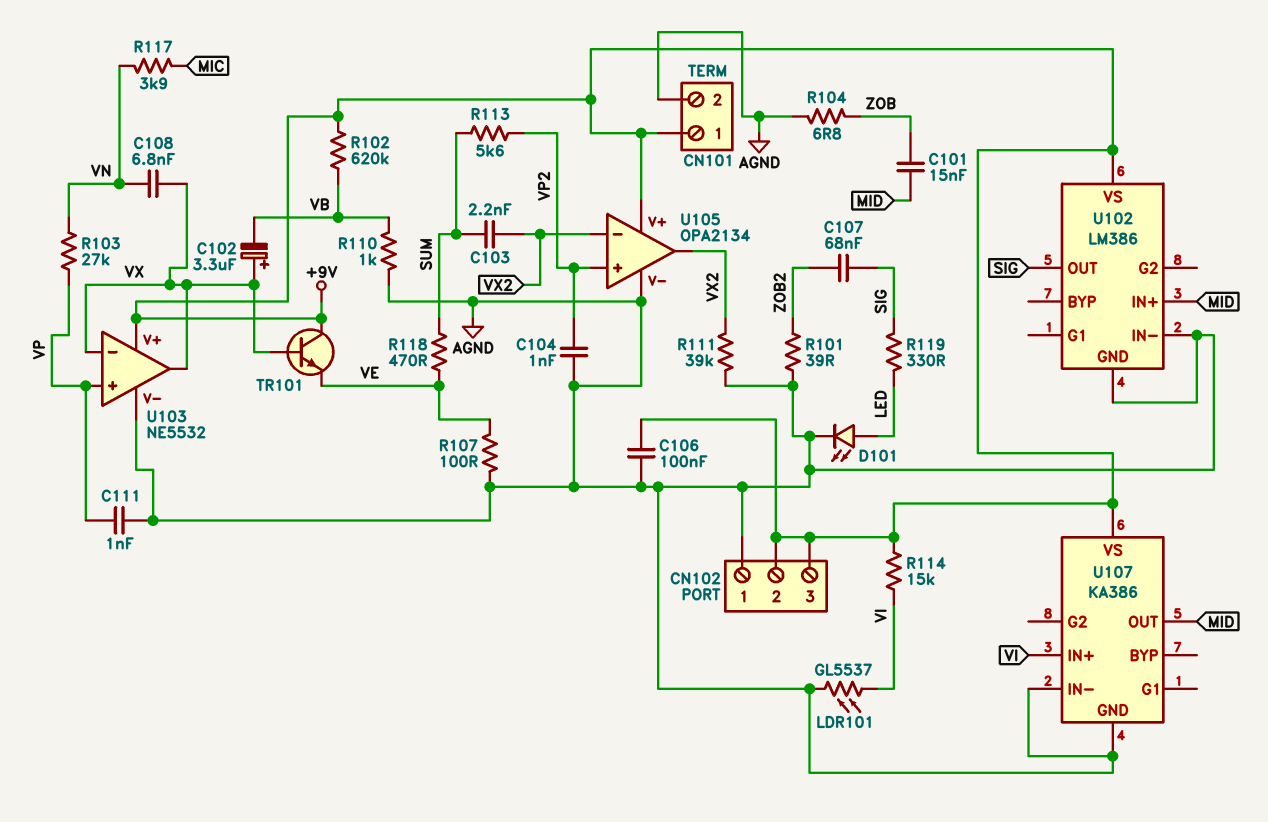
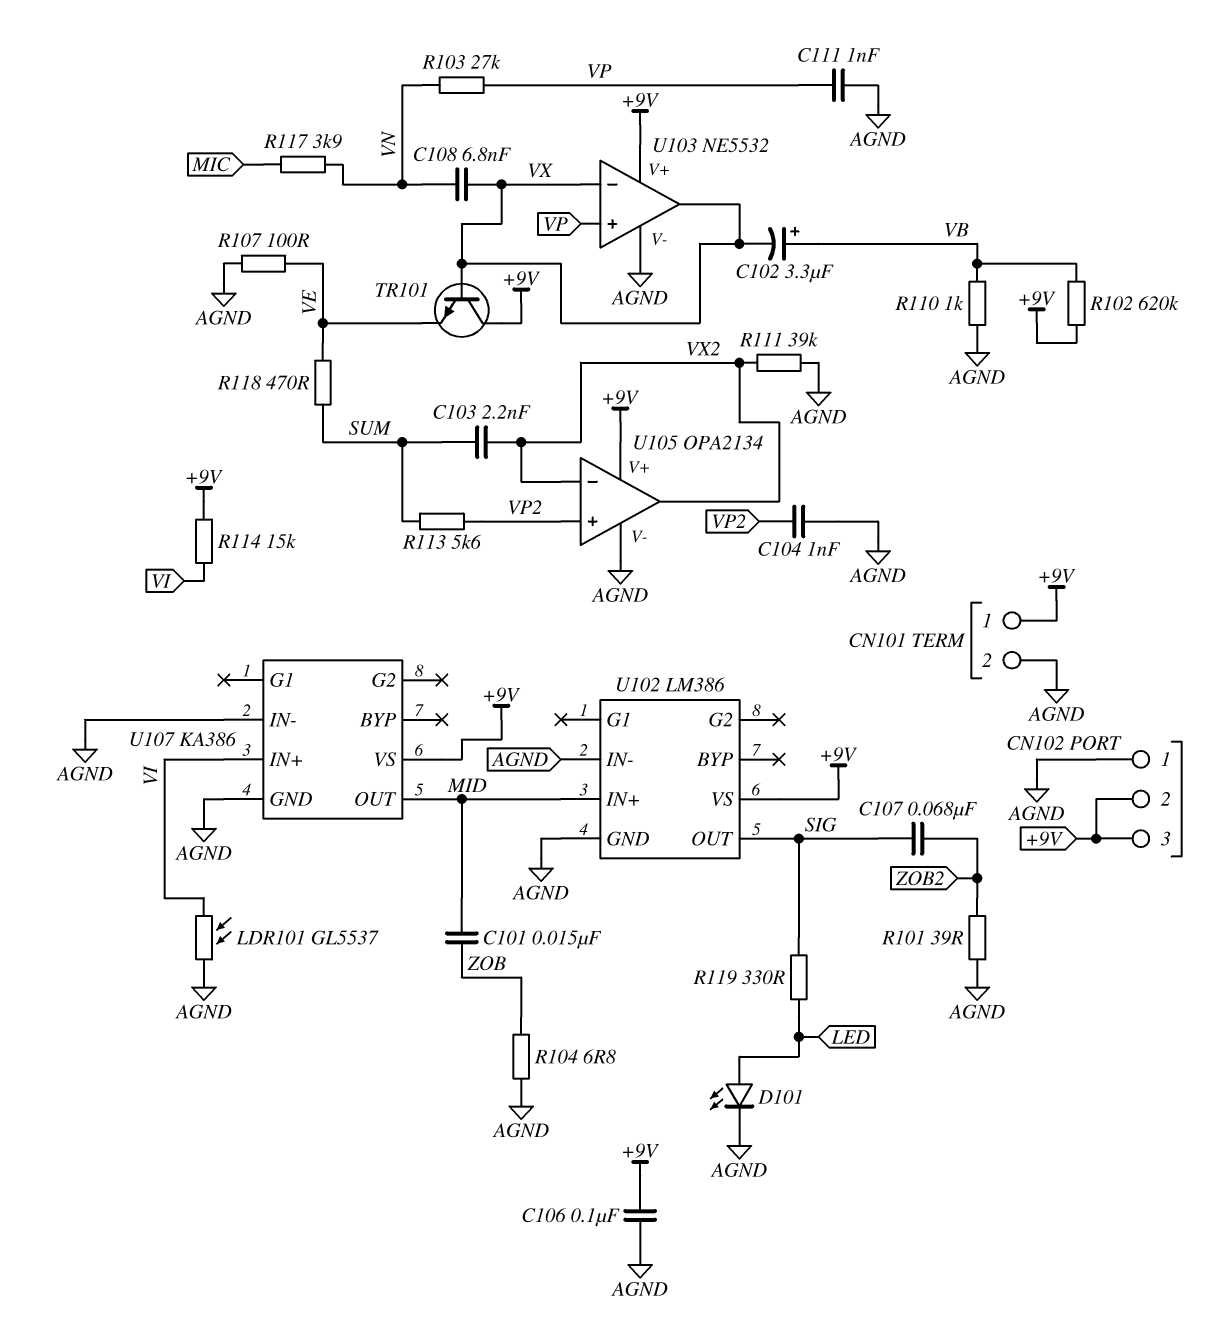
C102: 3.3uF (plus VX, minus VB) -> 3.3uF (plus VB, minus VX)

